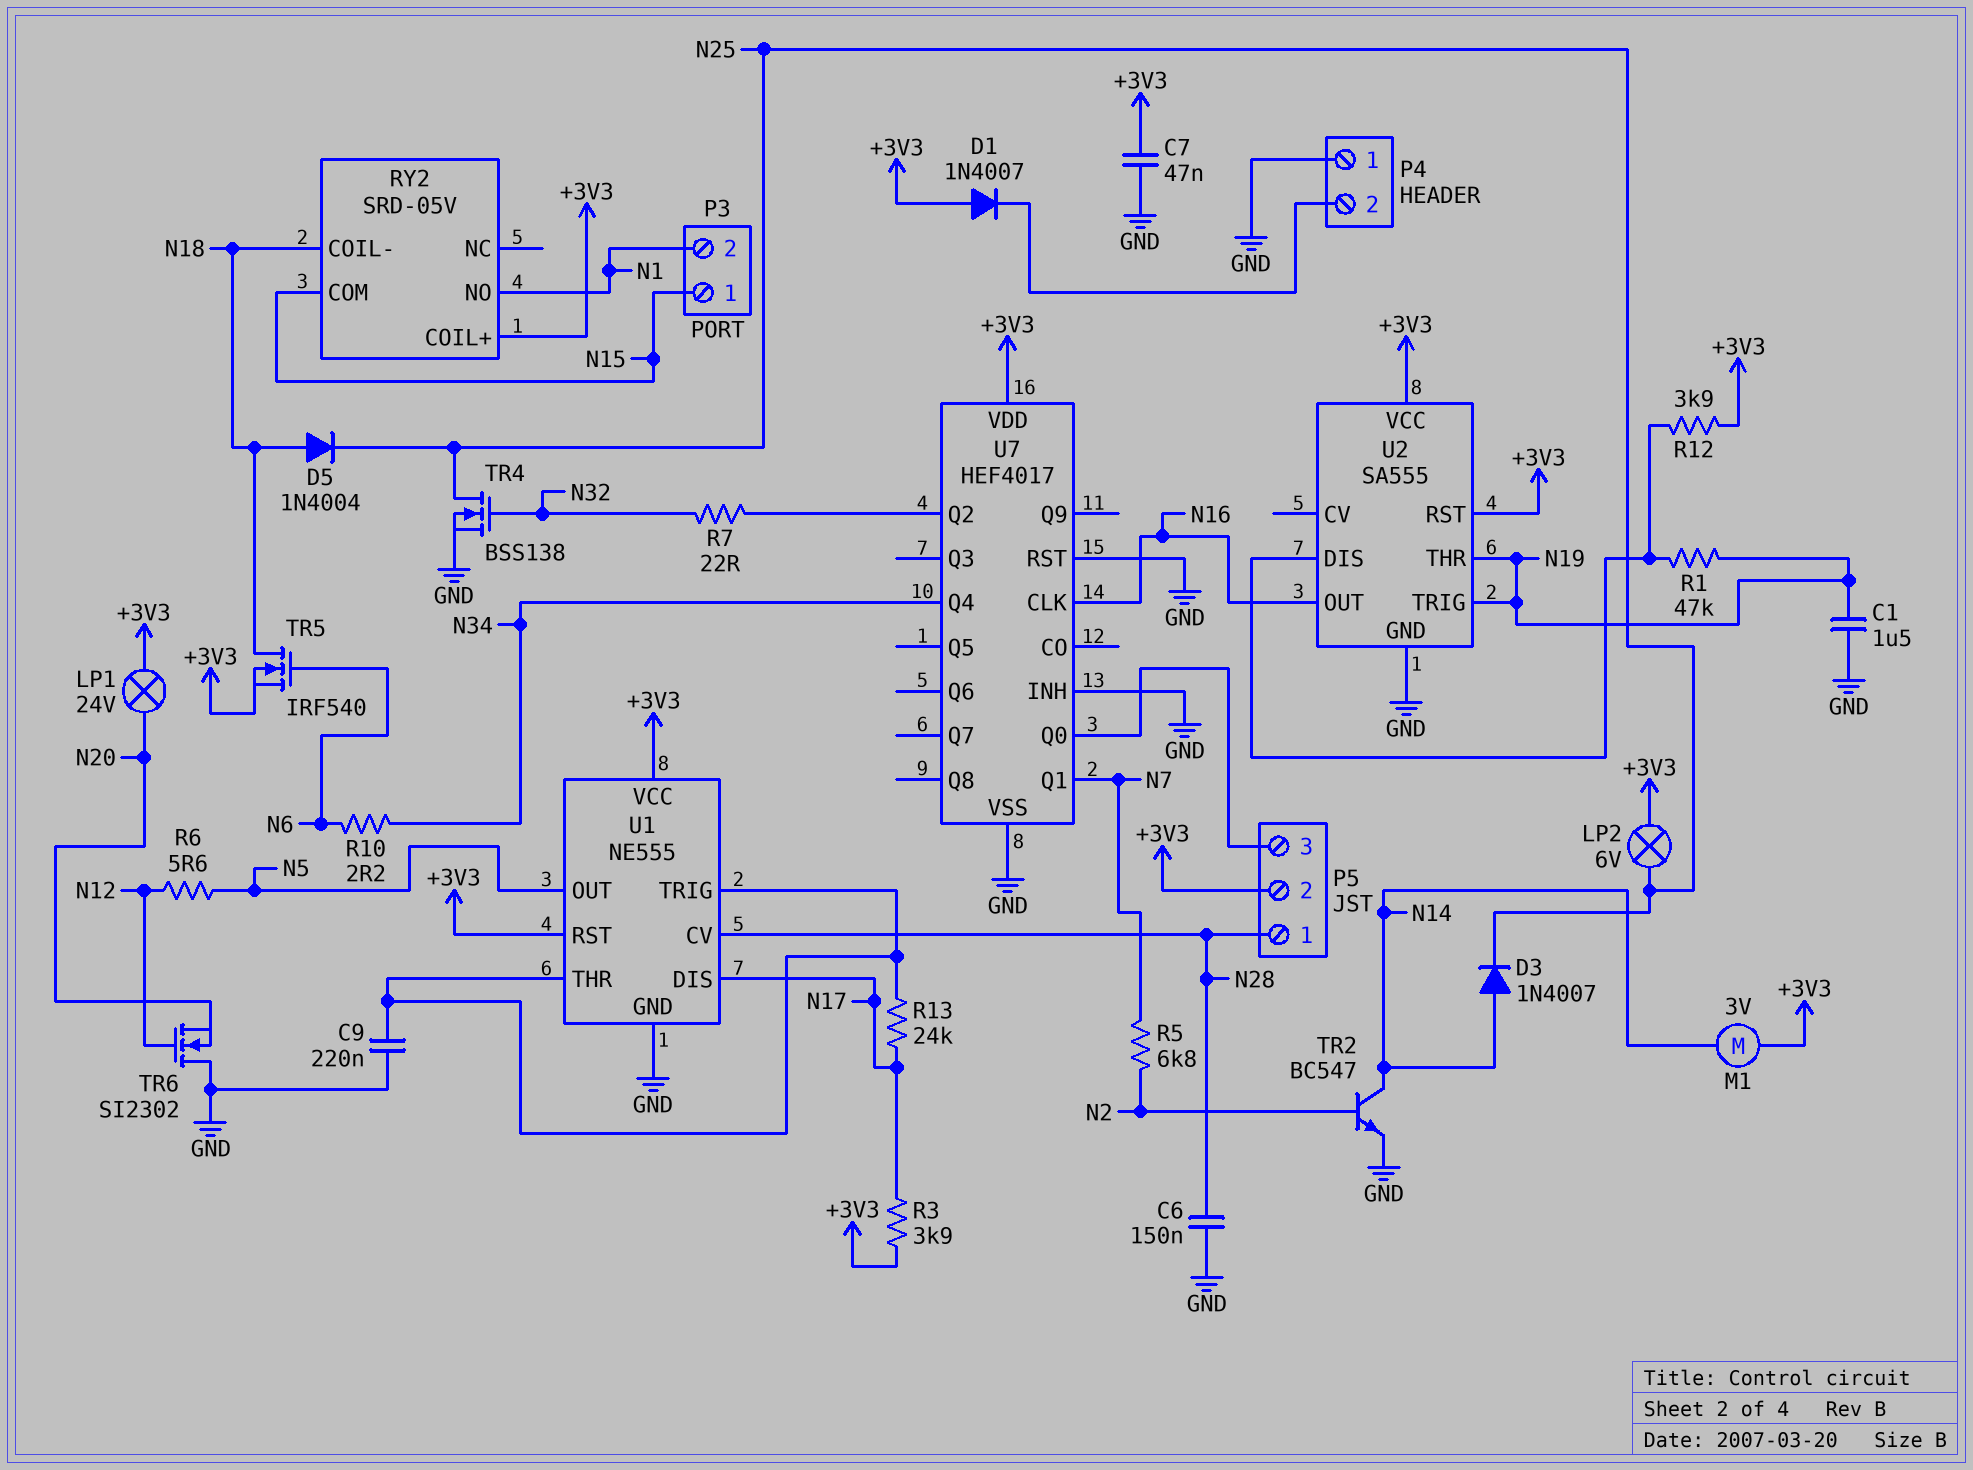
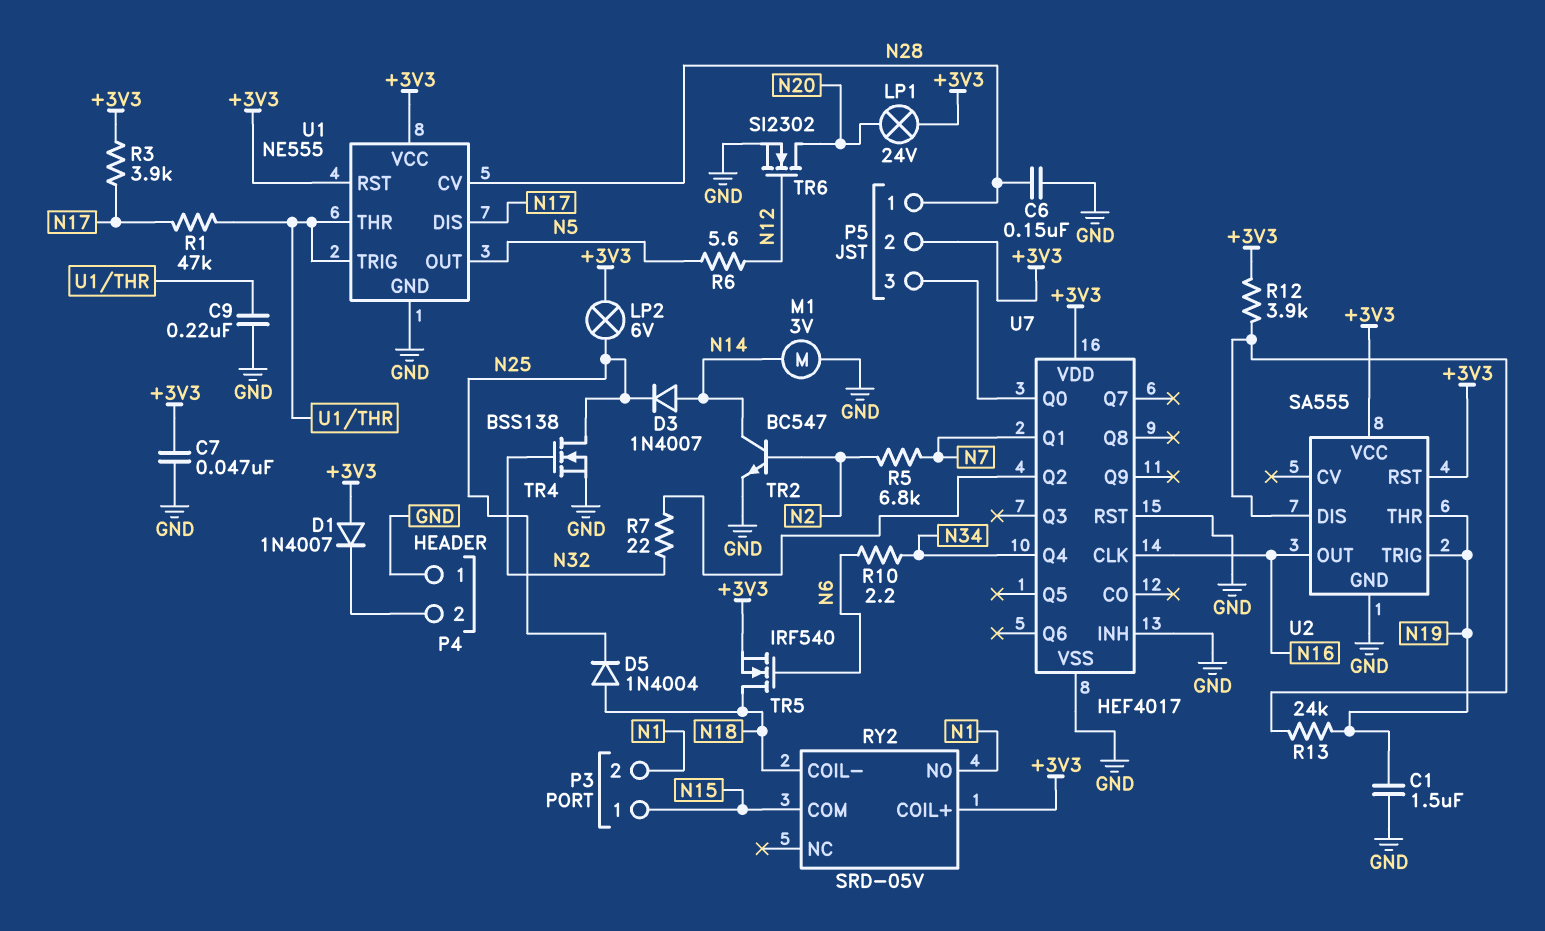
M1: motor 3V (+3V3, N14) -> motor 3V (GND, N14)
R1: 47k (N19, U2/DIS) -> 47k (N17, U1/THR)
R13: 24k (N17, U1/THR) -> 24k (N19, U2/DIS)
TR6: NMOS SI2302 (G N12, D GND, S N20) -> NMOS SI2302 (G N12, D N20, S GND)

